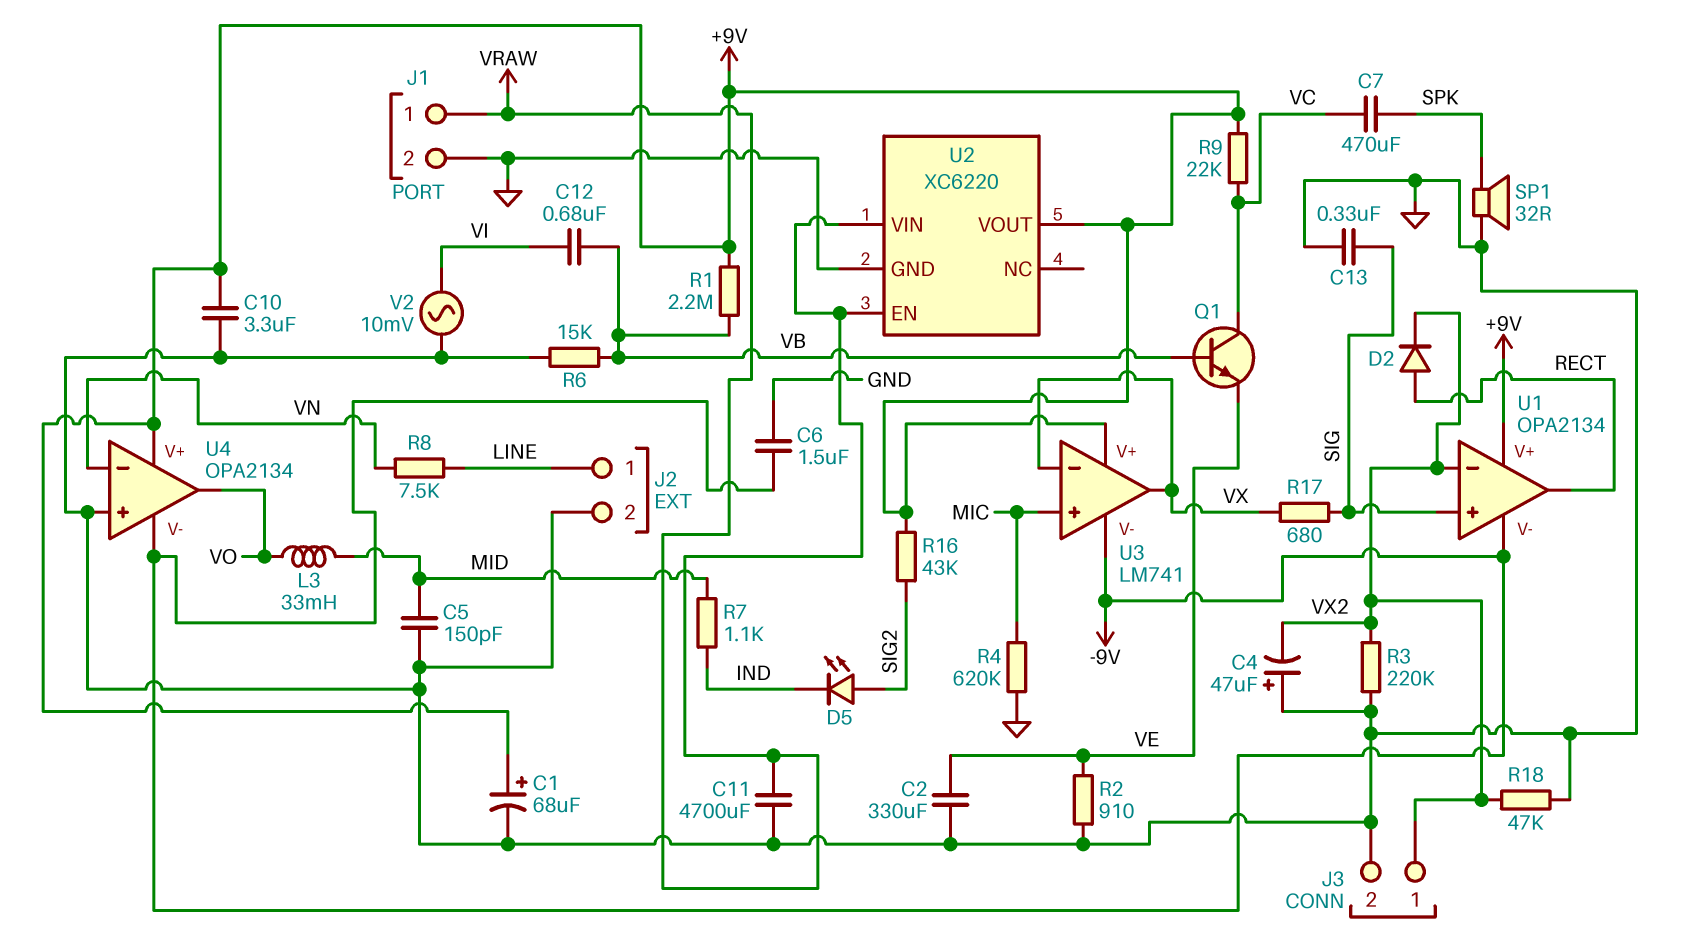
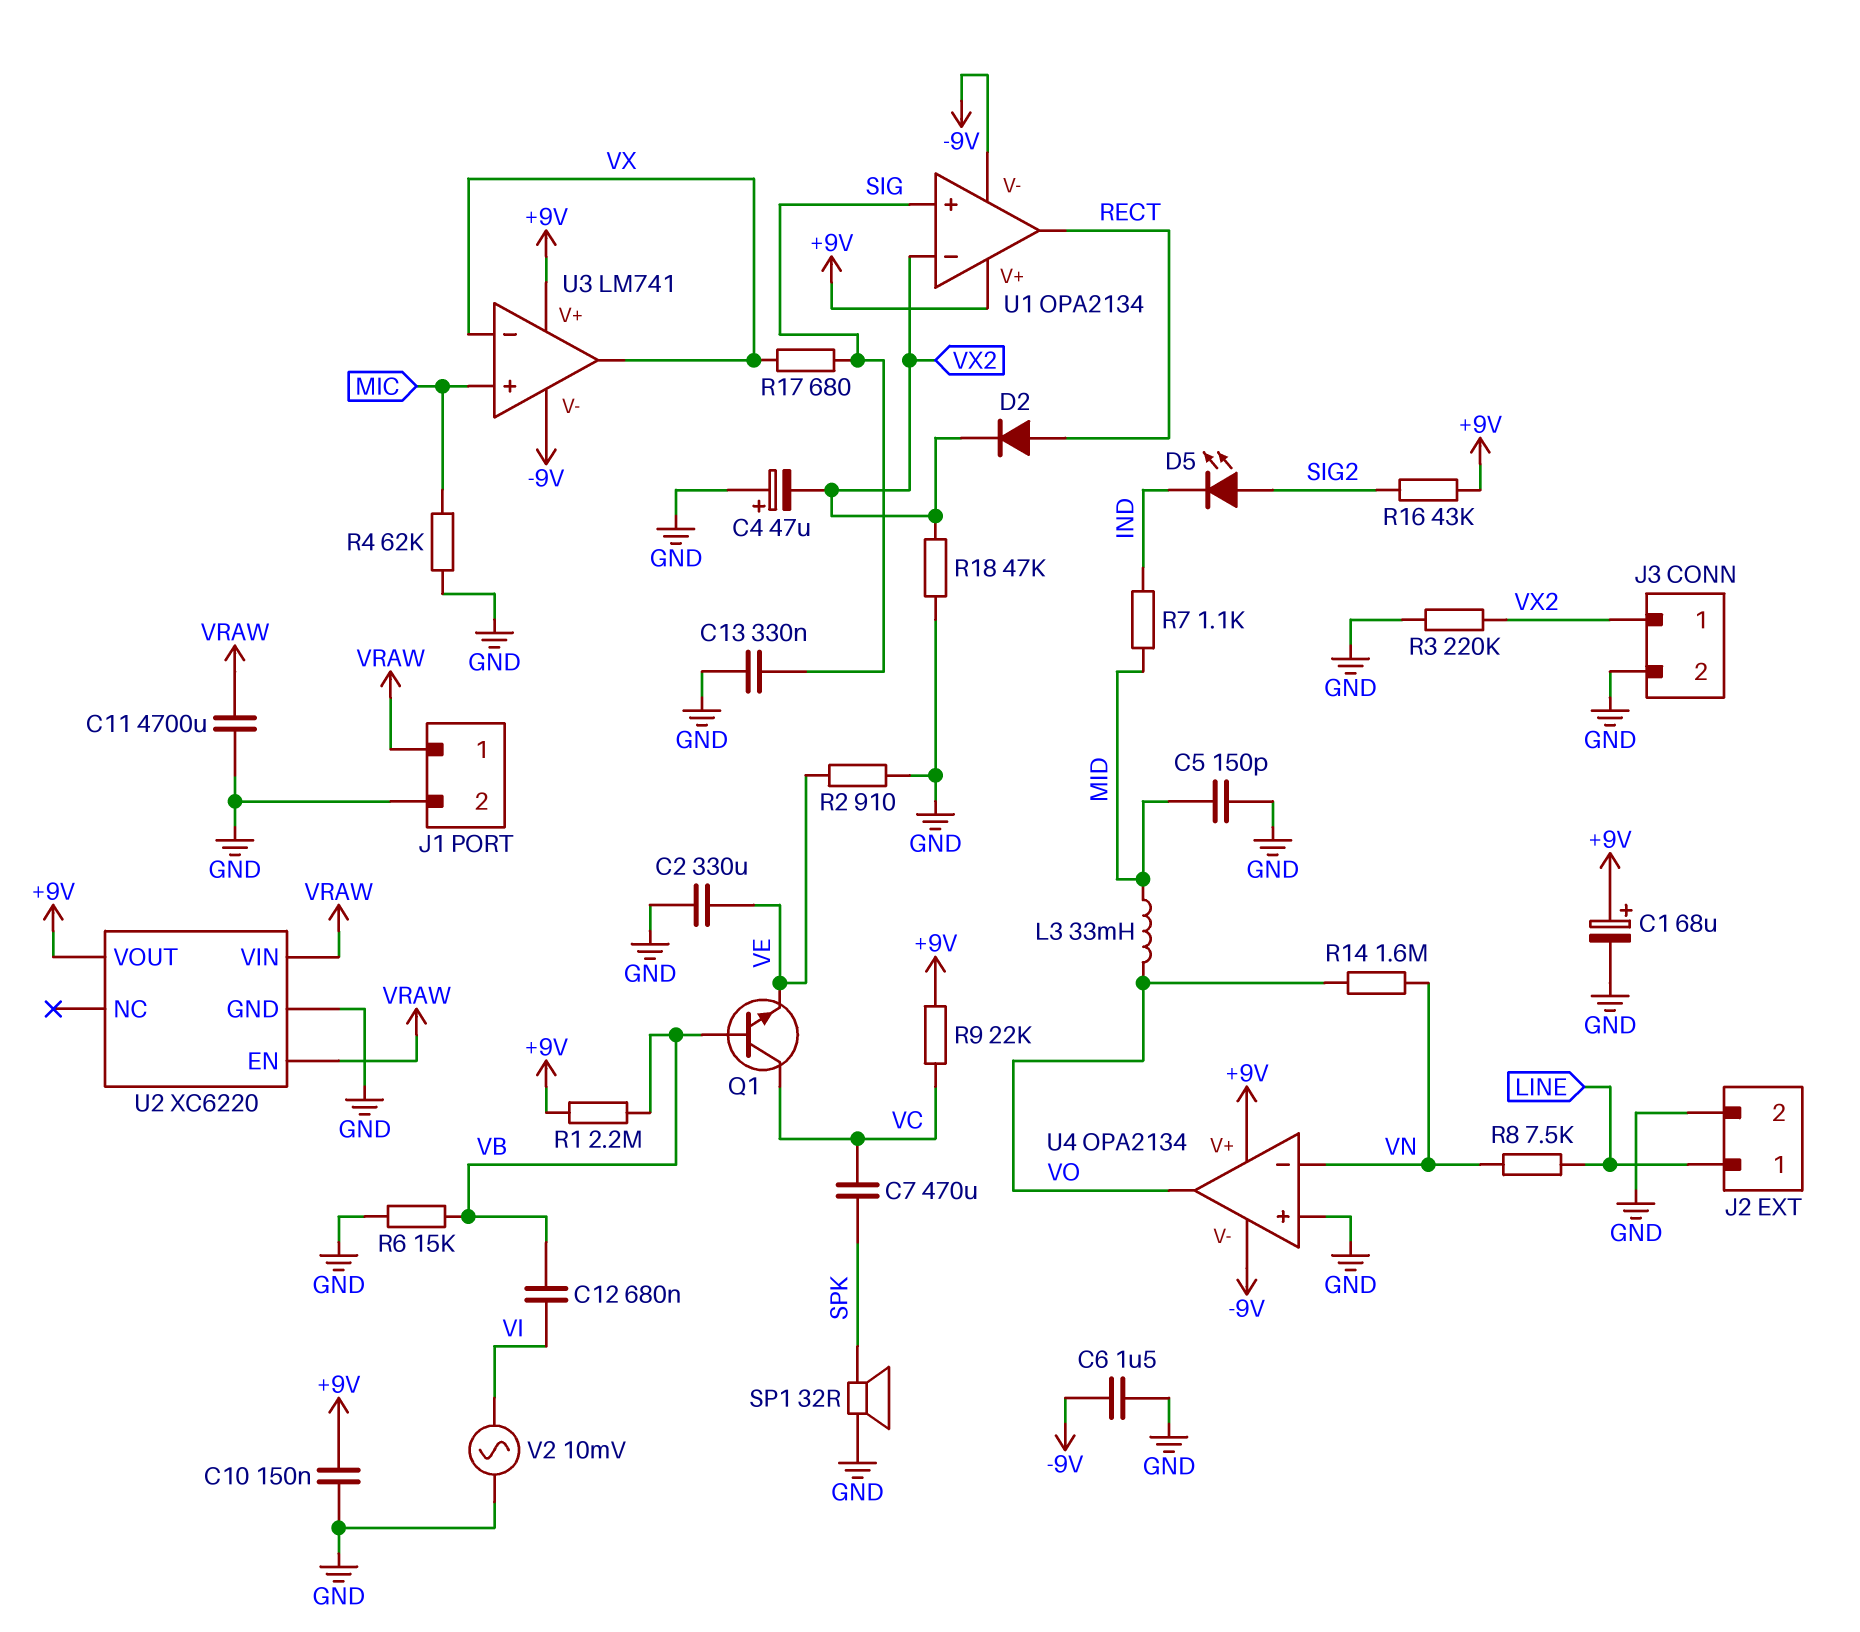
C10: 3.3uF (+9V, GND) -> 150nF (+9V, GND)
R4: 620k (GND, MIC) -> 62k (GND, MIC)
R14: none -> 1.6M (VN, VO)

